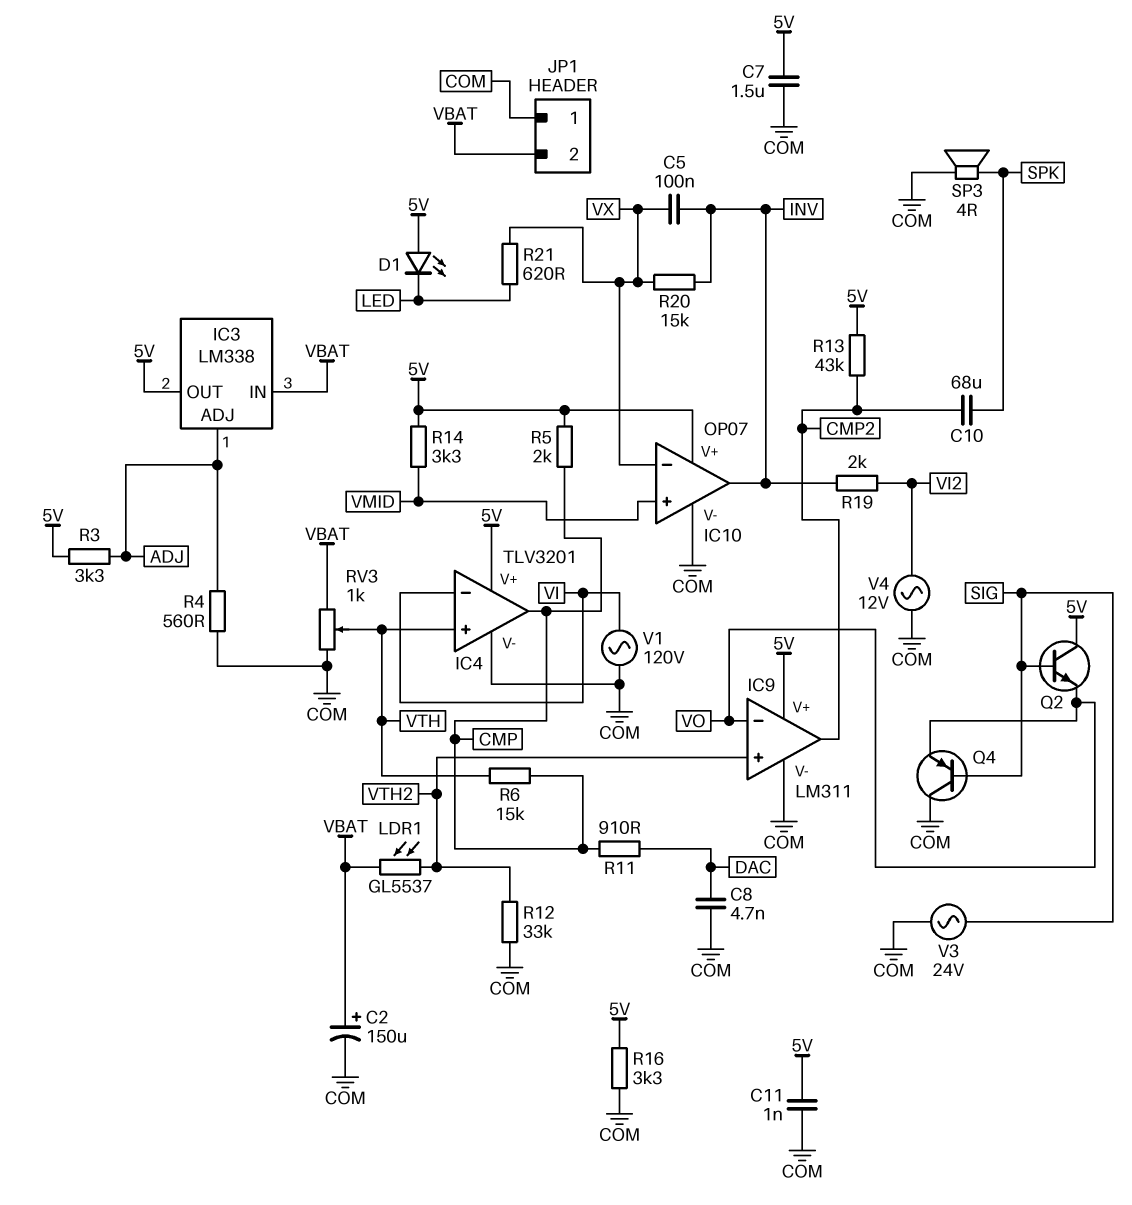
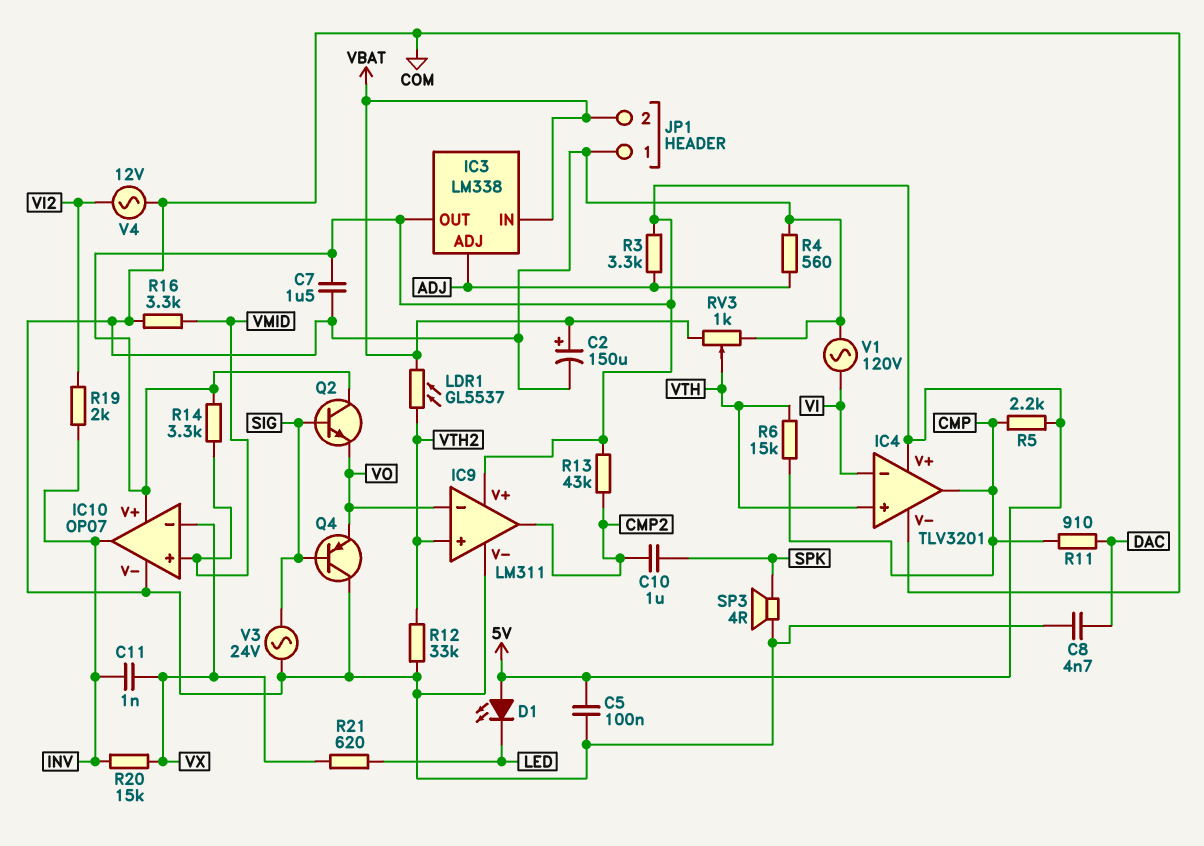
C5: 100nF (INV, VX) -> 100nF (5V, COM)
C10: 68uF (CMP2, SPK) -> 1uF (CMP2, SPK)
C11: 1nF (5V, COM) -> 1nF (INV, VX)
R5: 2k (5V, CMP) -> 2.2k (5V, CMP)
R16: 3.3k (5V, COM) -> 3.3k (COM, VMID)

